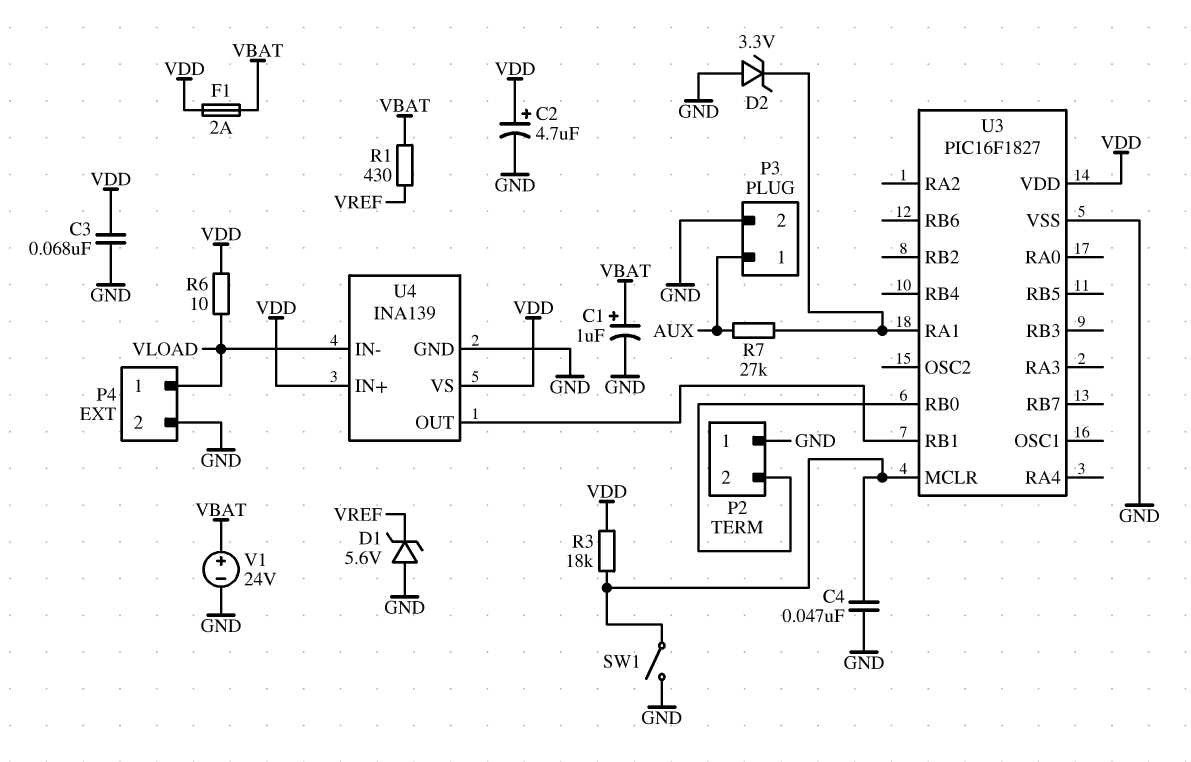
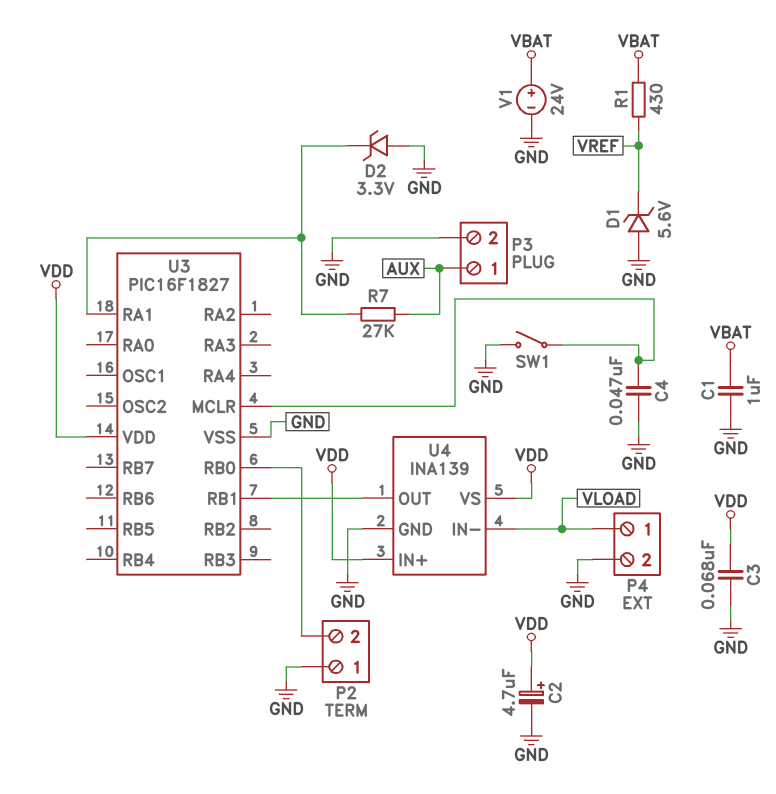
C1: 1uF (plus VBAT, minus GND) -> 1uF (GND, VBAT)
F1: 2A (VBAT, VDD) -> none
R3: 18k (U3/MCLR, VDD) -> none
R6: 10 (VDD, VLOAD) -> none

